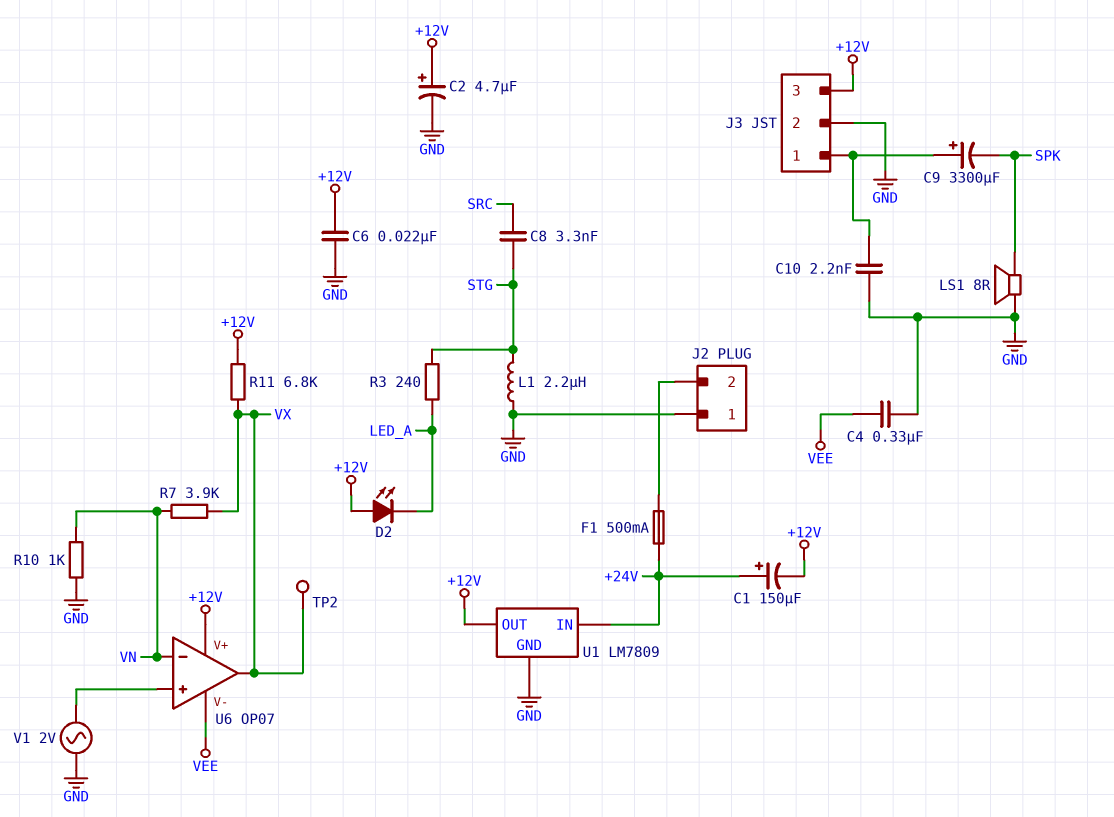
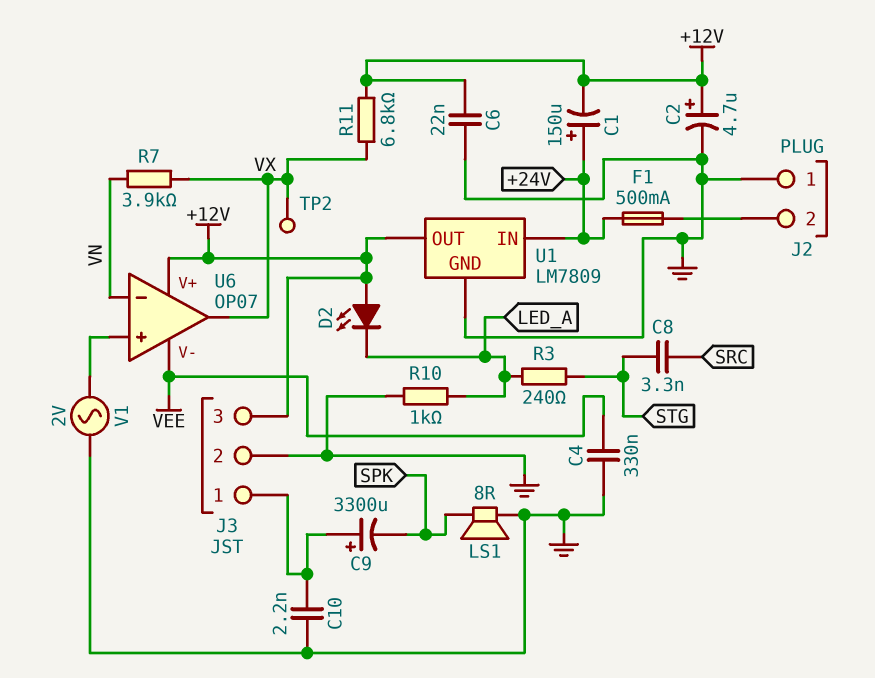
L1: 2.2uH (GND, STG) -> none
R10: 1k (GND, VN) -> 1k (GND, LED_A)

